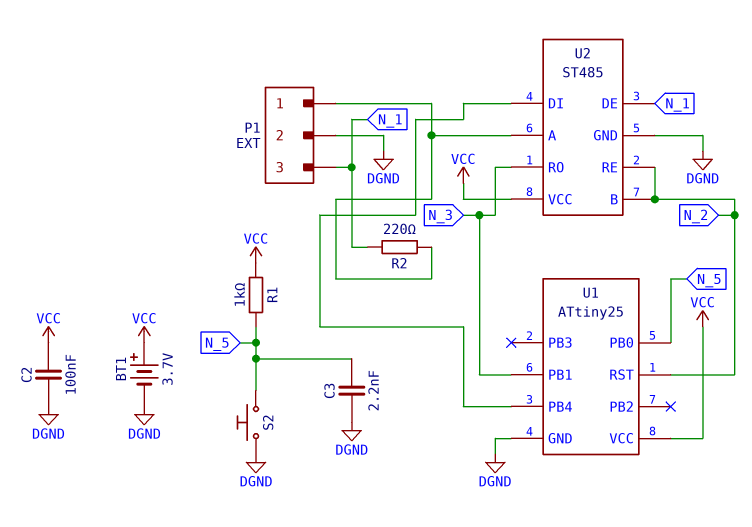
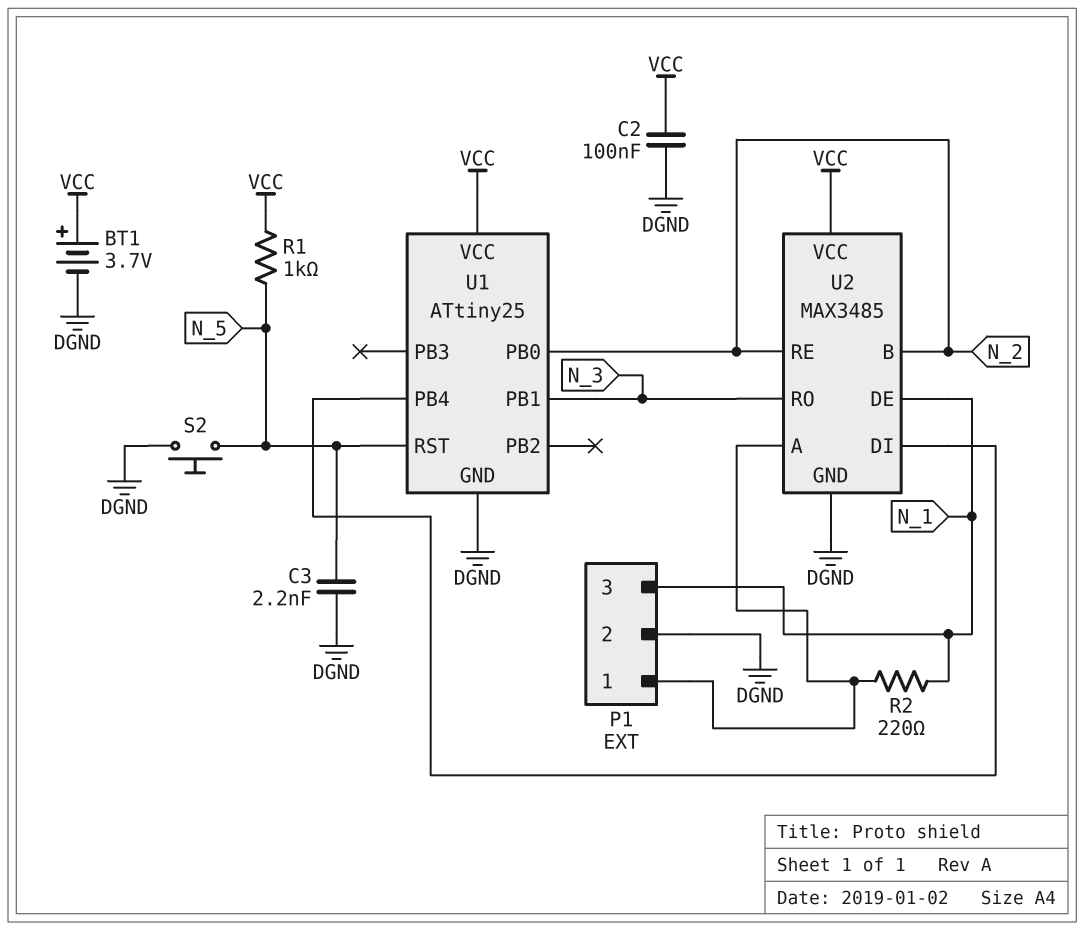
U1 pin PB0: N_5 -> N_2
U1 pin RST: N_2 -> N_5
U2: ST485 -> MAX3485

